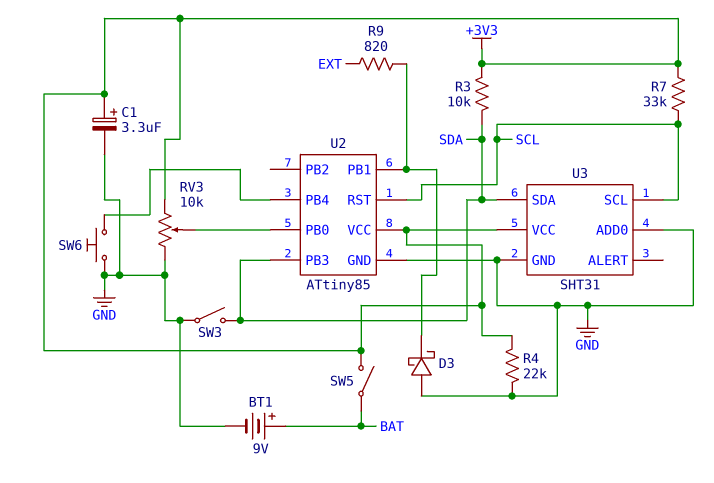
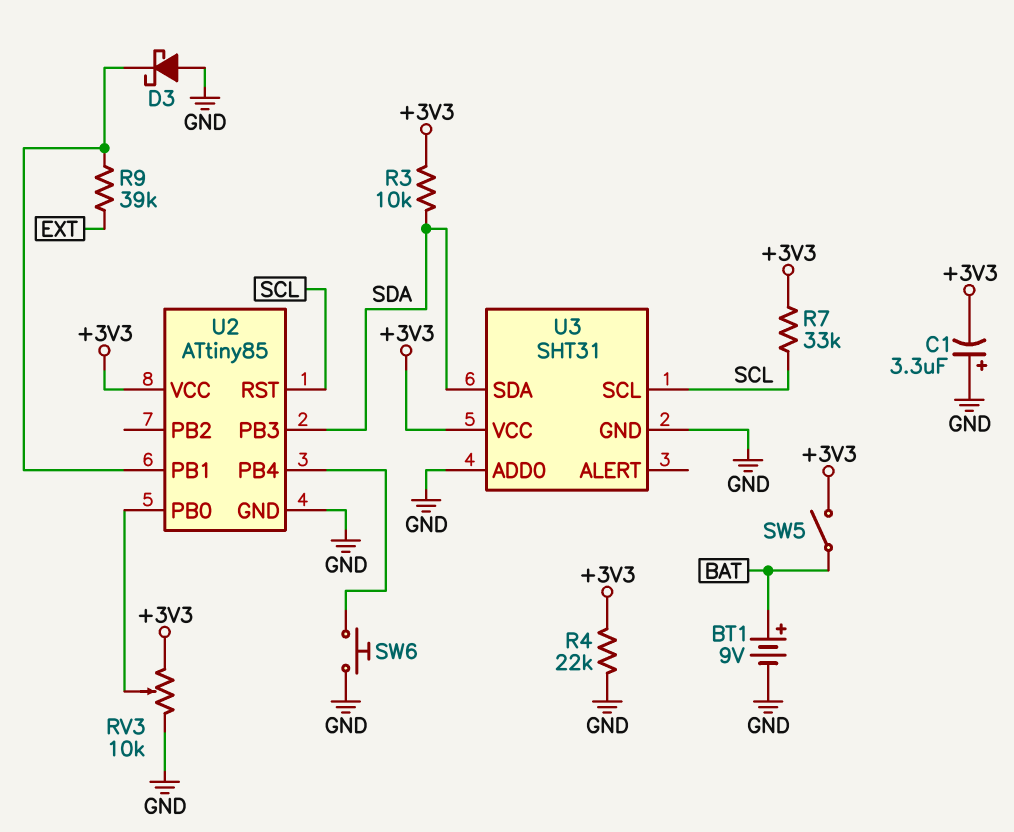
C1: 3.3uF (plus +3V3, minus GND) -> 3.3uF (plus GND, minus +3V3)
R9: 820 (EXT, U2/PB1) -> 39k (EXT, U2/PB1)
SW3: switch (GND, SDA) -> none

